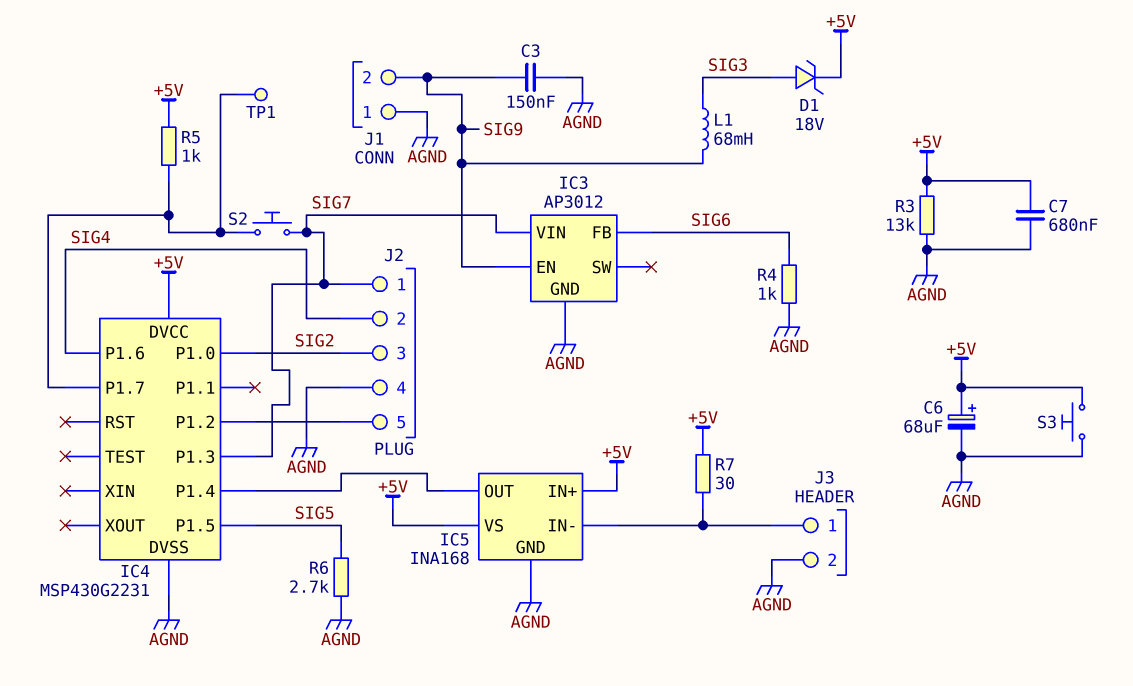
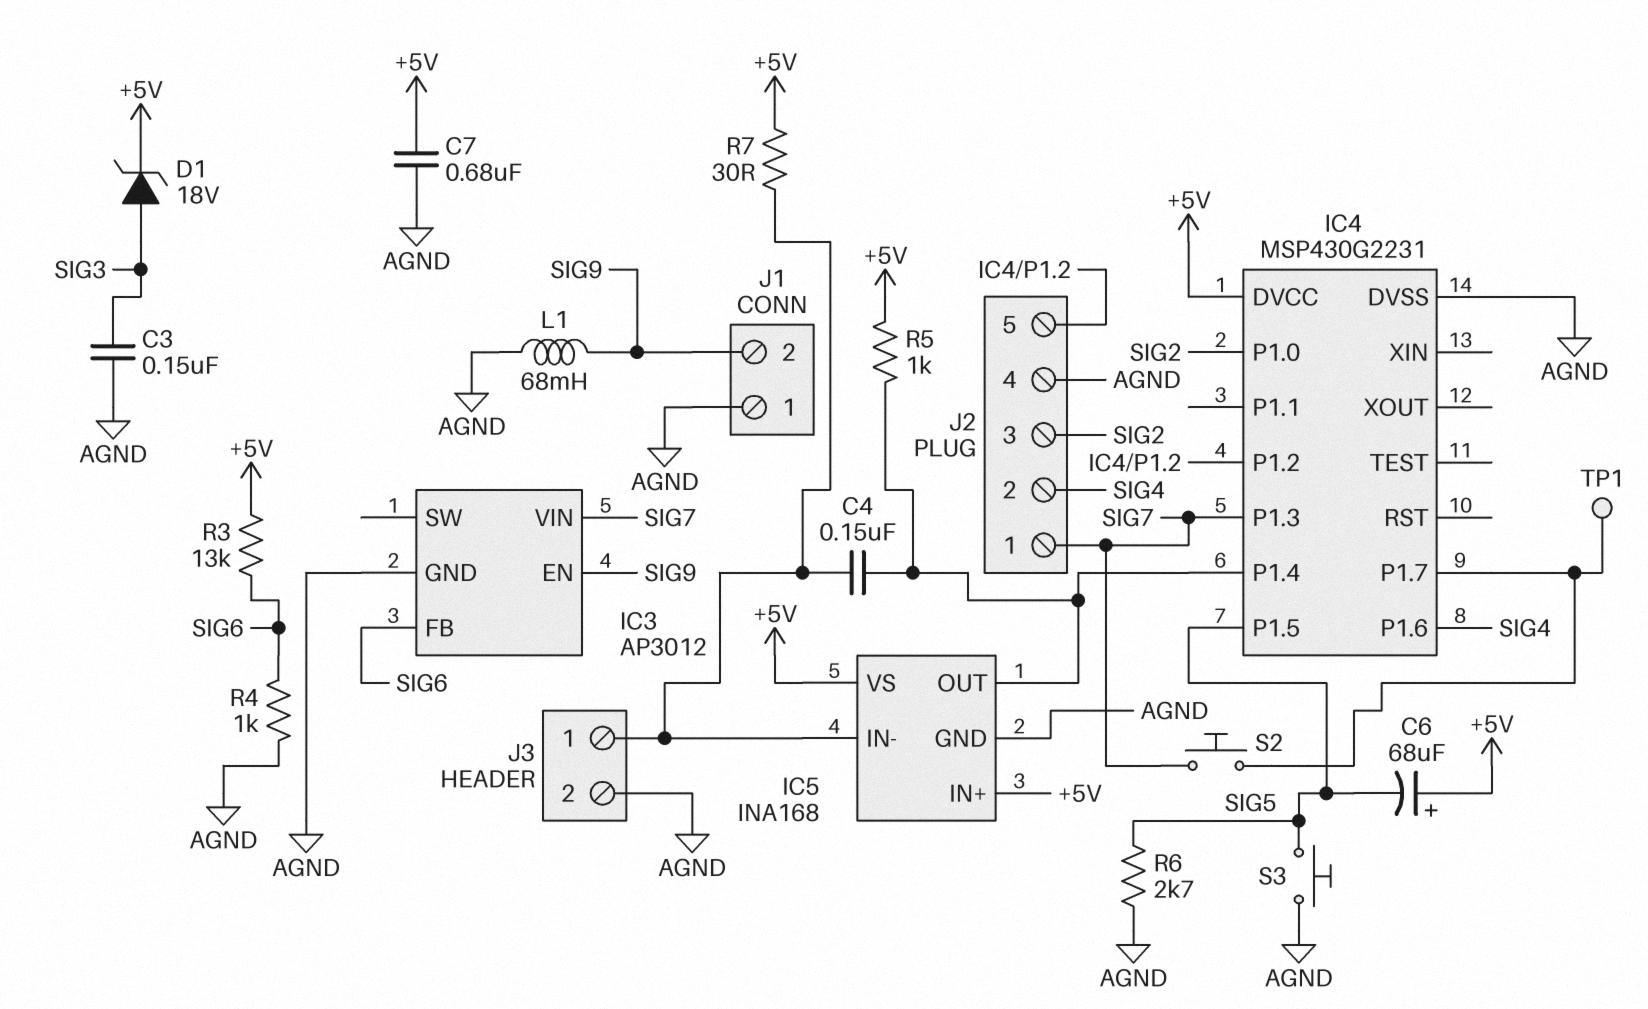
C3: 150nF (AGND, SIG9) -> 150nF (AGND, SIG3)
C4: none -> 150nF (IC4/P1.4, IC5/IN-)
C6: 68uF (plus +5V, minus AGND) -> 68uF (plus +5V, minus SIG5)
L1: 68mH (SIG3, SIG9) -> 68mH (AGND, SIG9)
R3: 13k (+5V, AGND) -> 13k (+5V, SIG6)
R5: 1k (+5V, IC4/P1.7) -> 1k (+5V, IC4/P1.4)
S3: button (+5V, AGND) -> button (AGND, SIG5)

